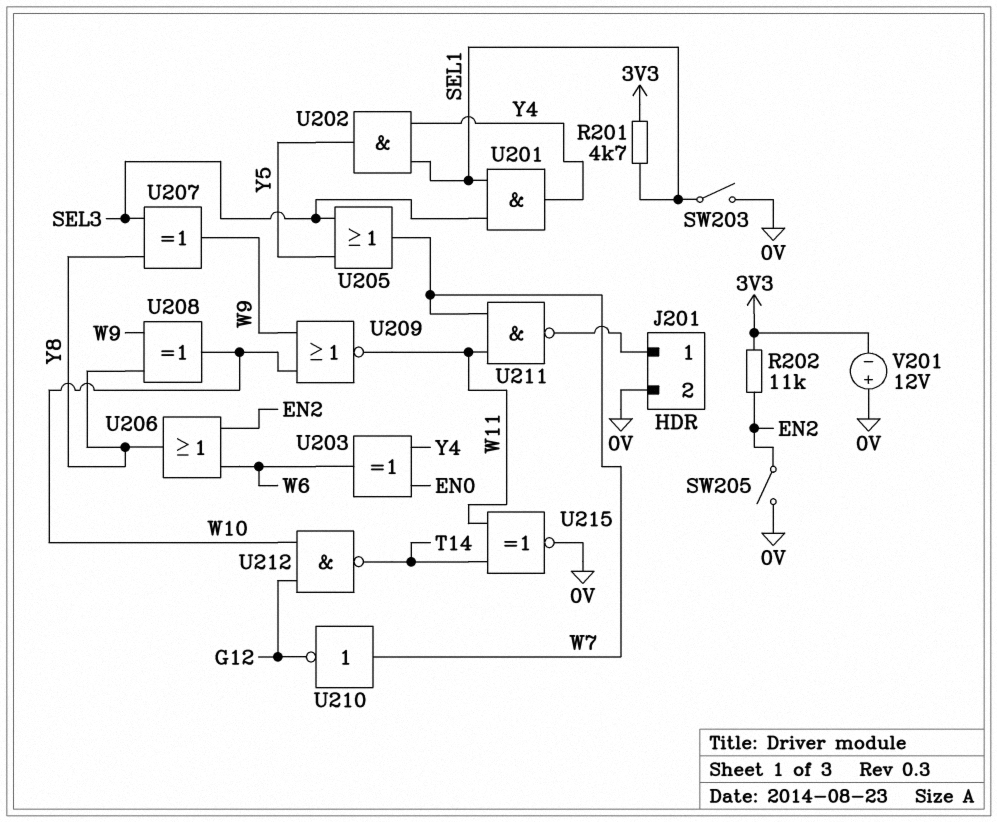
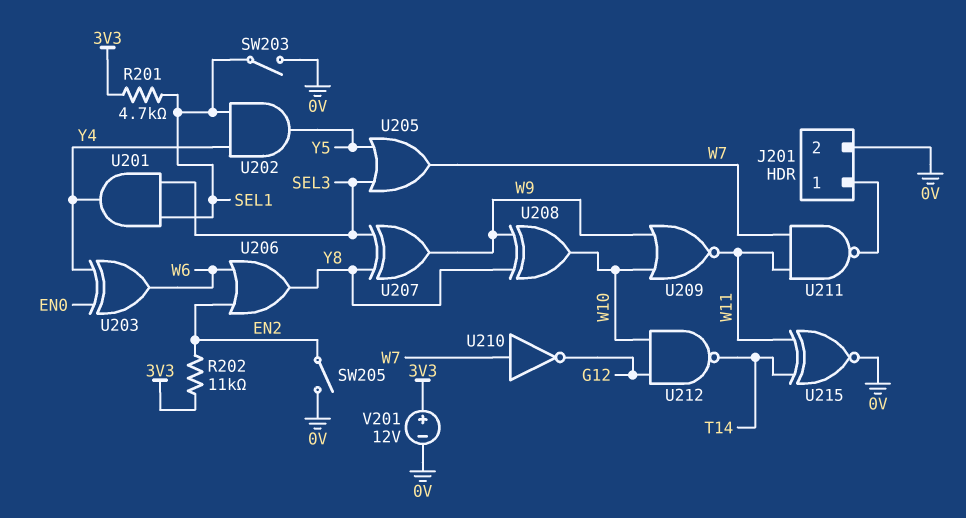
V201: 12V (plus 0V, minus 3V3) -> 12V (plus 3V3, minus 0V)

